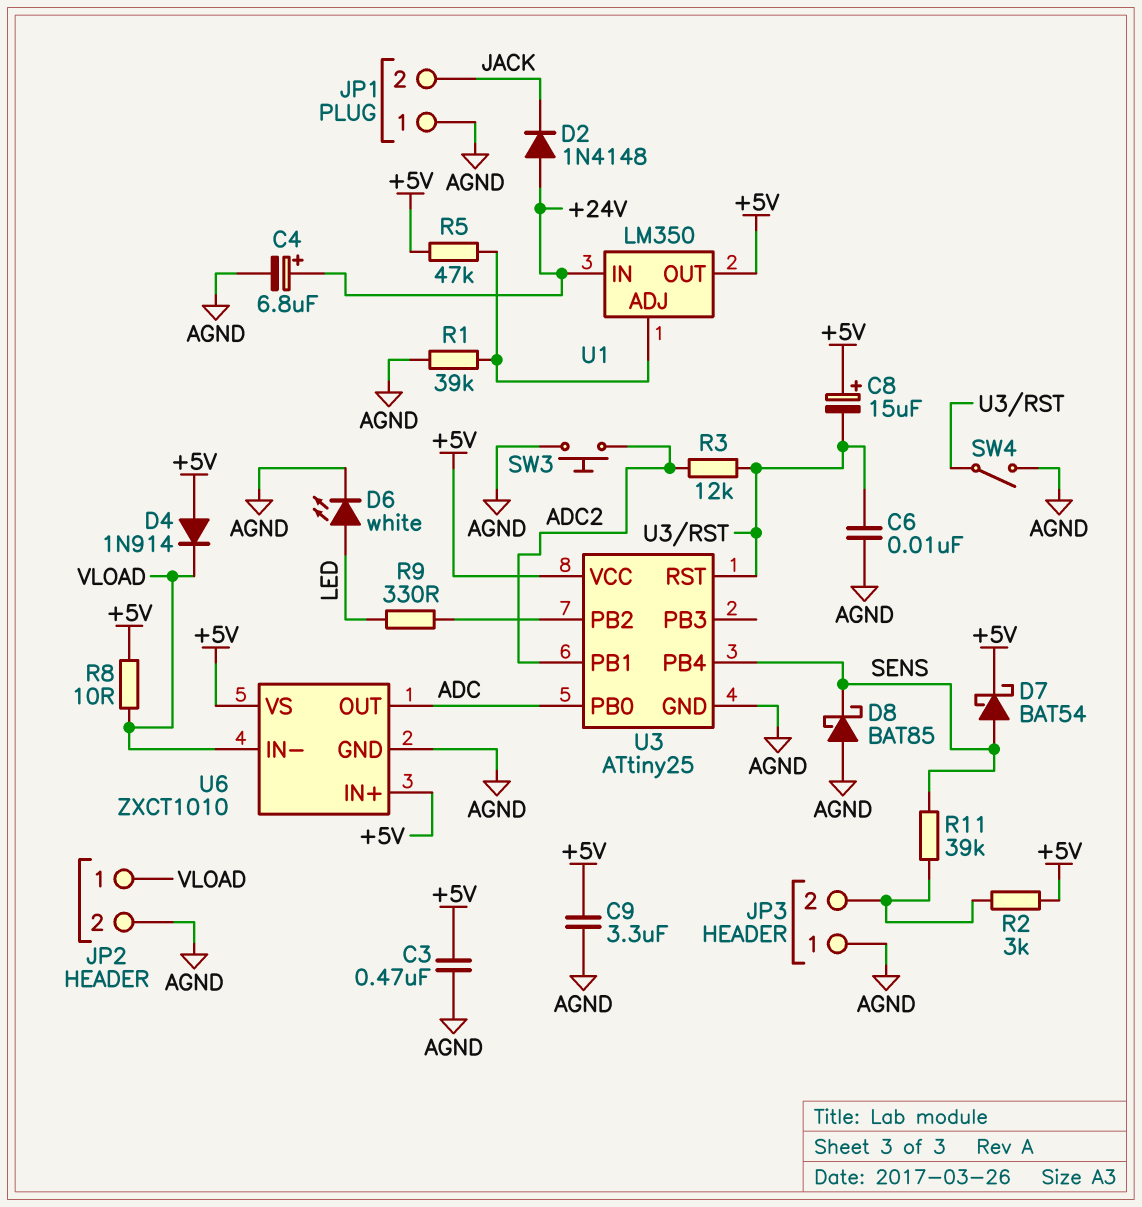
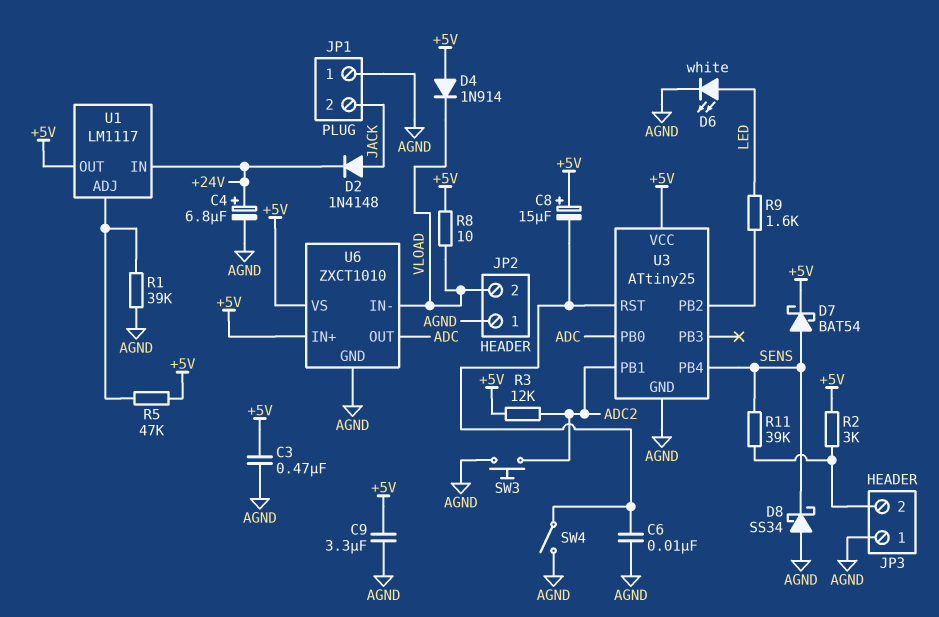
D2: diode 1N4148 (A +24V, K JACK) -> diode 1N4148 (A JACK, K +24V)
D8: schottky BAT85 (A AGND, K SENS) -> schottky SS34 (A AGND, K SENS)
JP2 pin 1: VLOAD -> AGND
JP2 pin 2: AGND -> VLOAD
R3: 12k (ADC2, U3/RST) -> 12k (+5V, ADC2)
R9: 330 (LED, U3/PB2) -> 1.6k (LED, U3/PB2)
U1: LM350 -> LM1117

